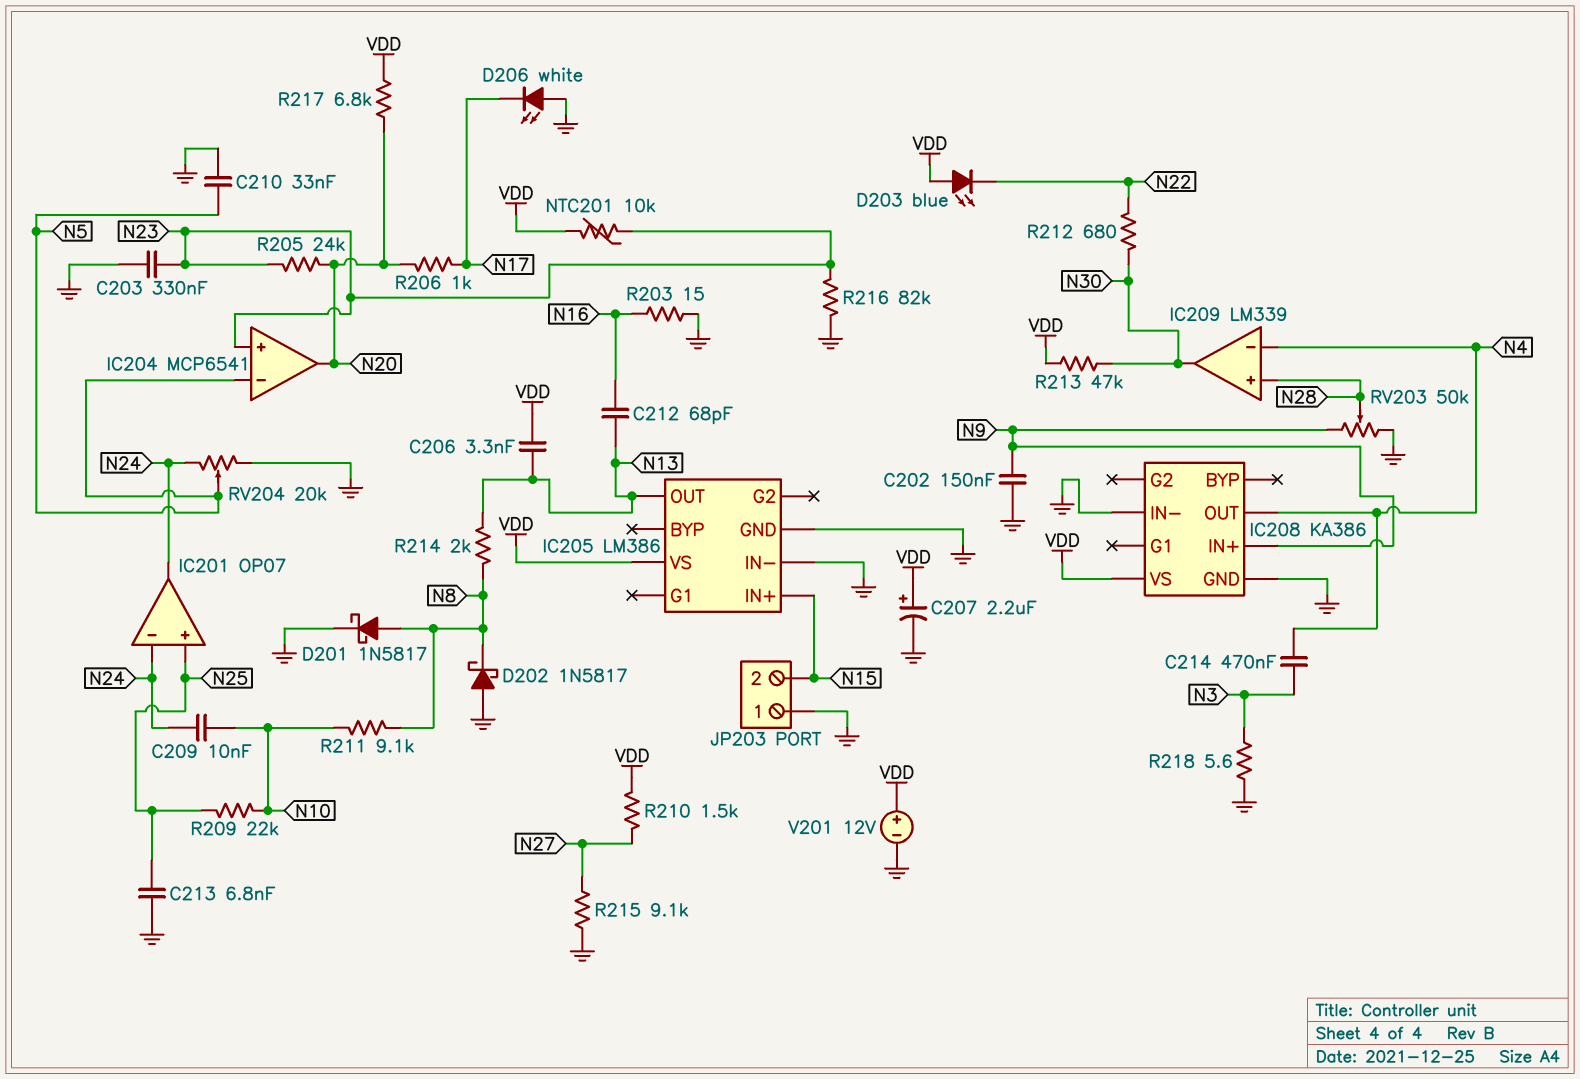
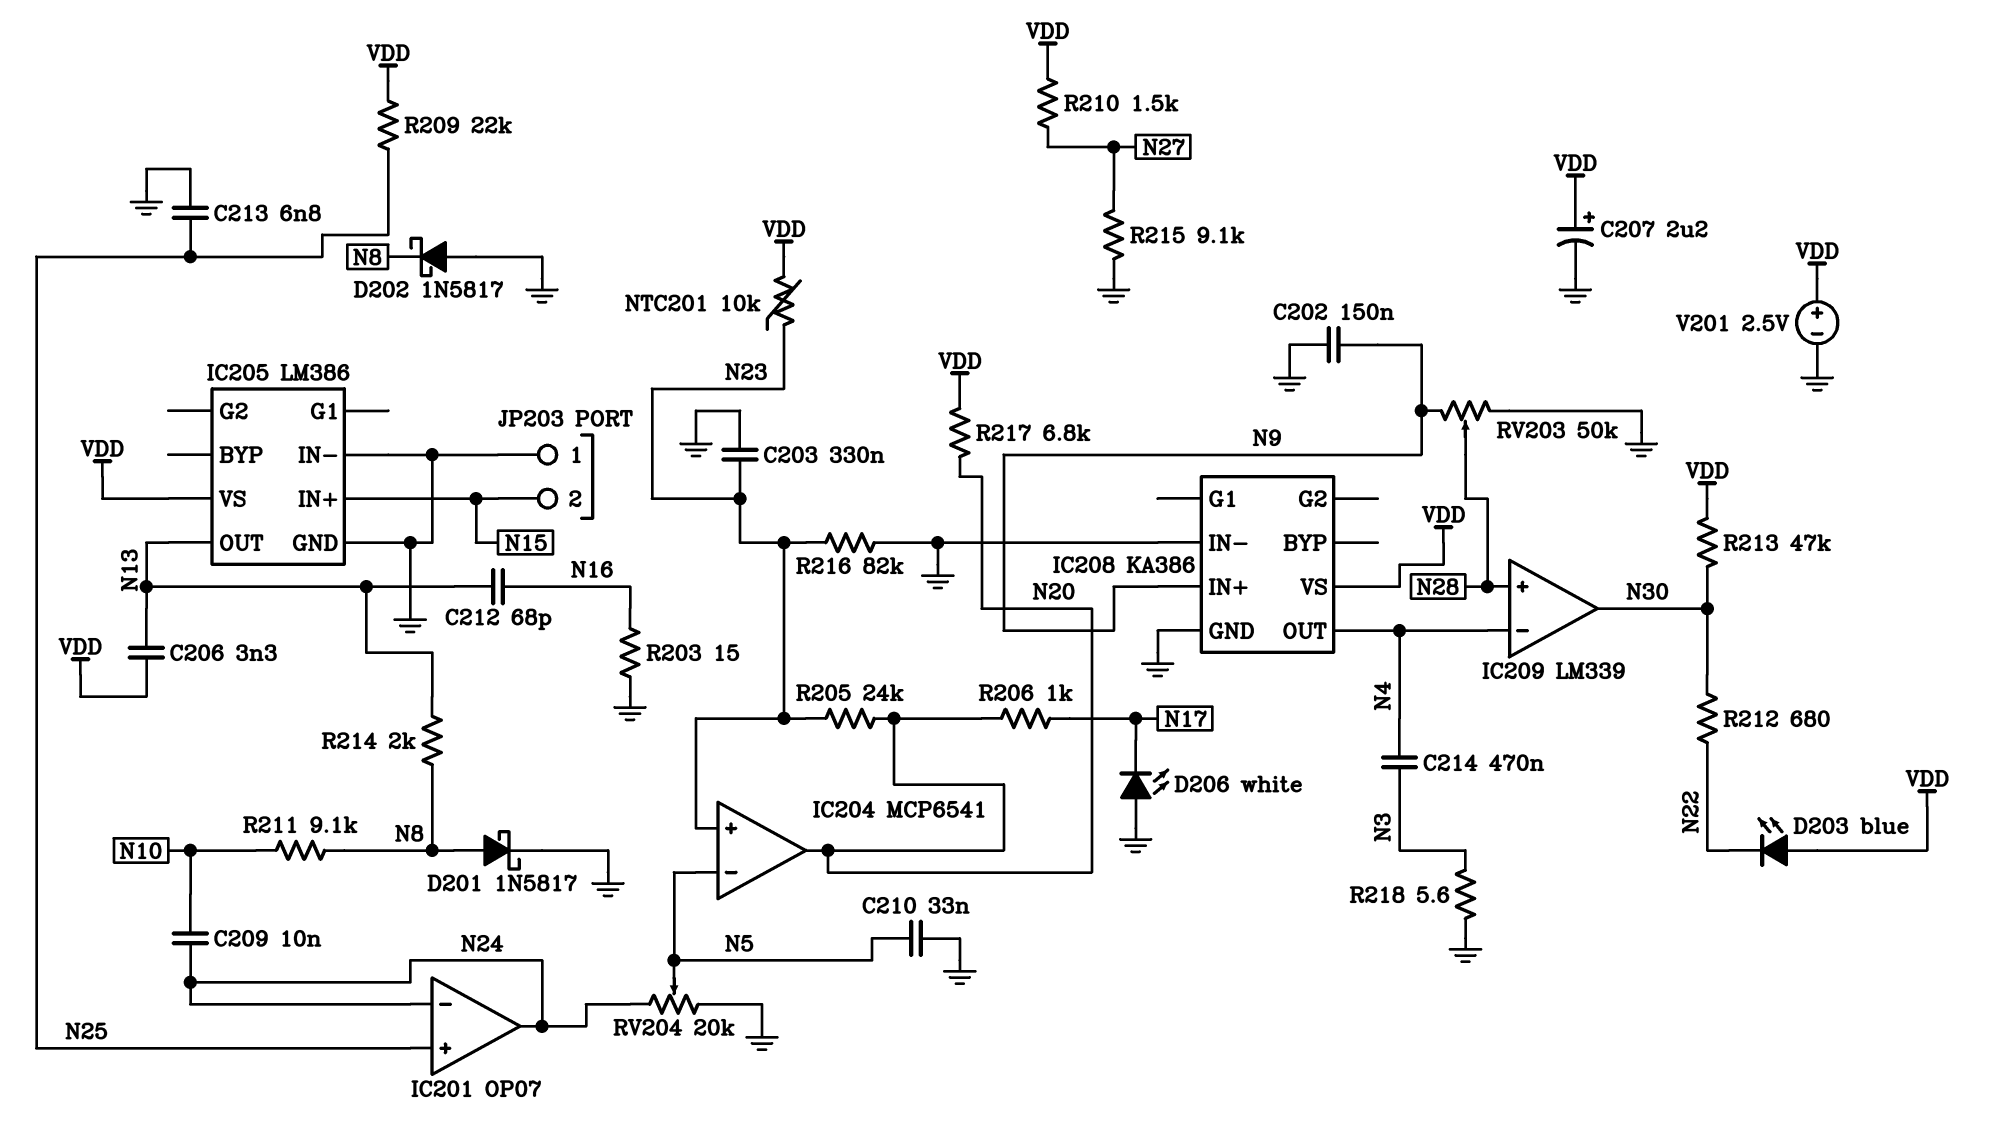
R209: 22k (N10, N25) -> 22k (N25, VDD)
V201: 12V (plus VDD, minus GND) -> 2.5V (plus VDD, minus GND)

